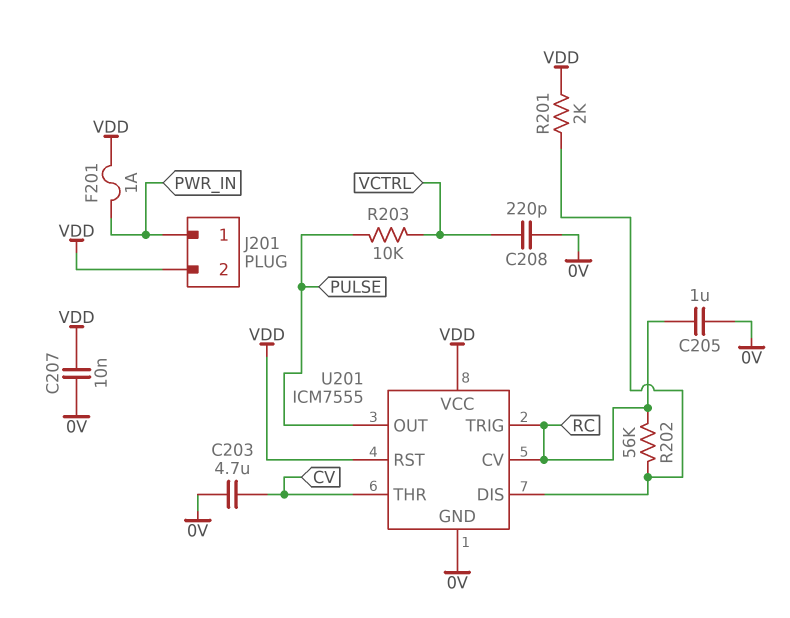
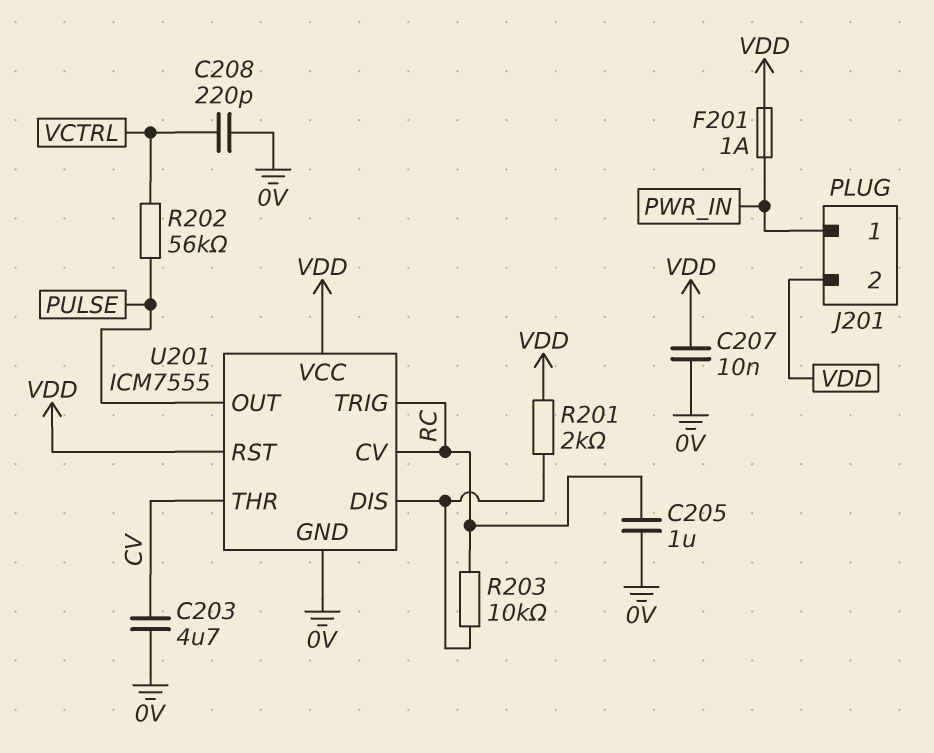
R202: 56k (RC, U201/DIS) -> 56k (PULSE, VCTRL)
R203: 10k (PULSE, VCTRL) -> 10k (RC, U201/DIS)

